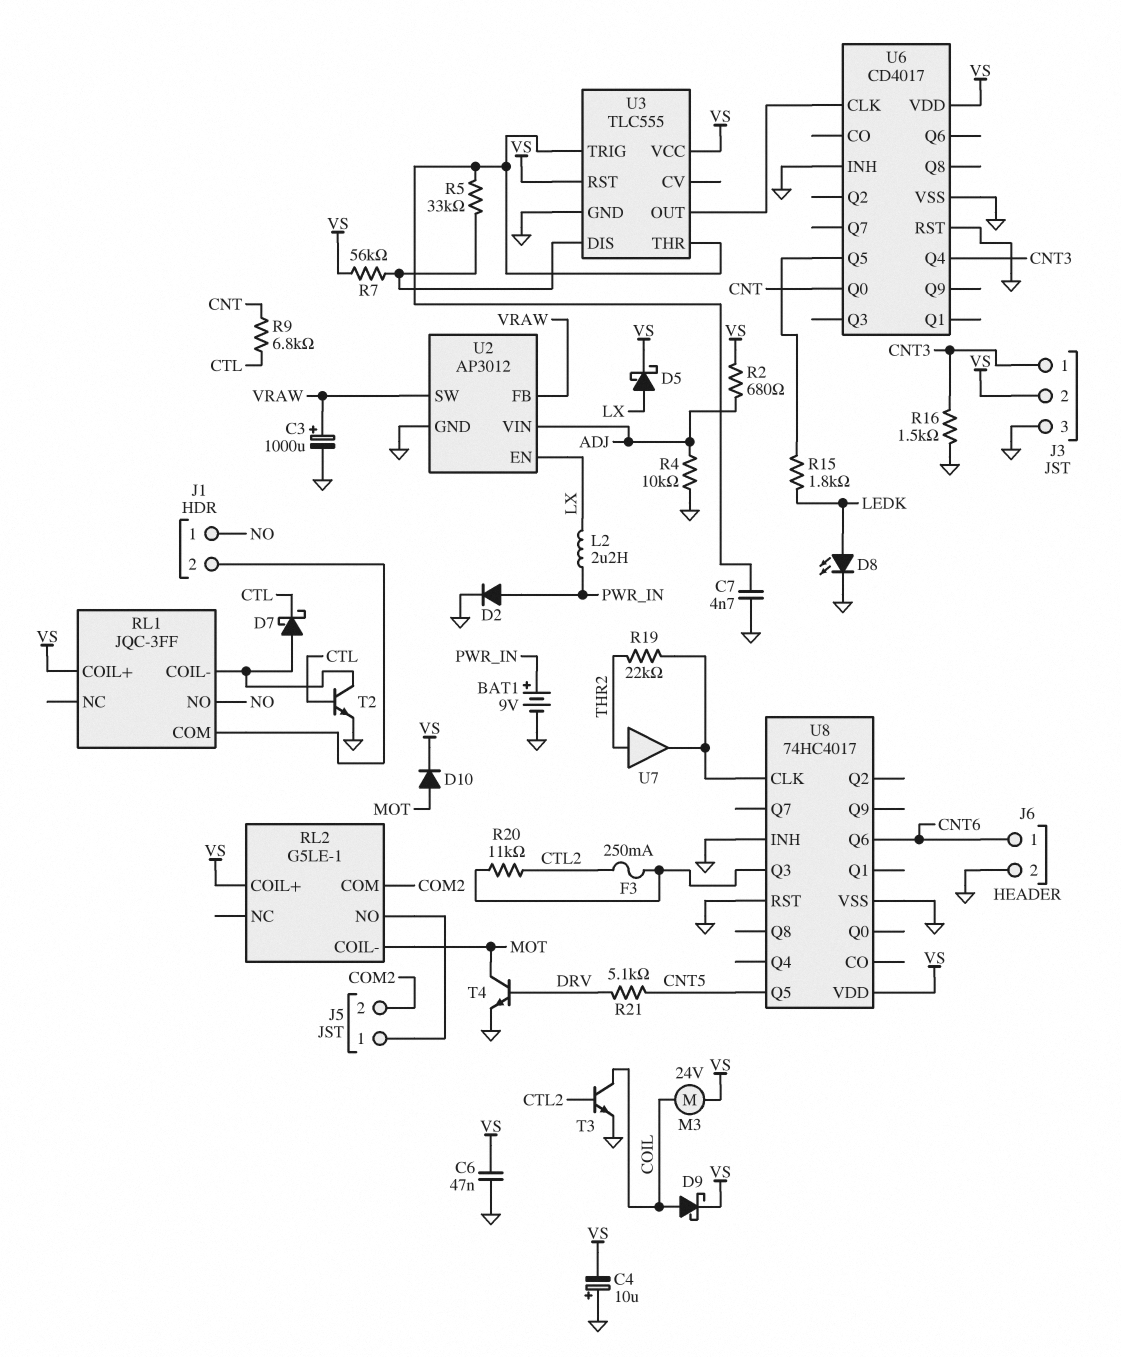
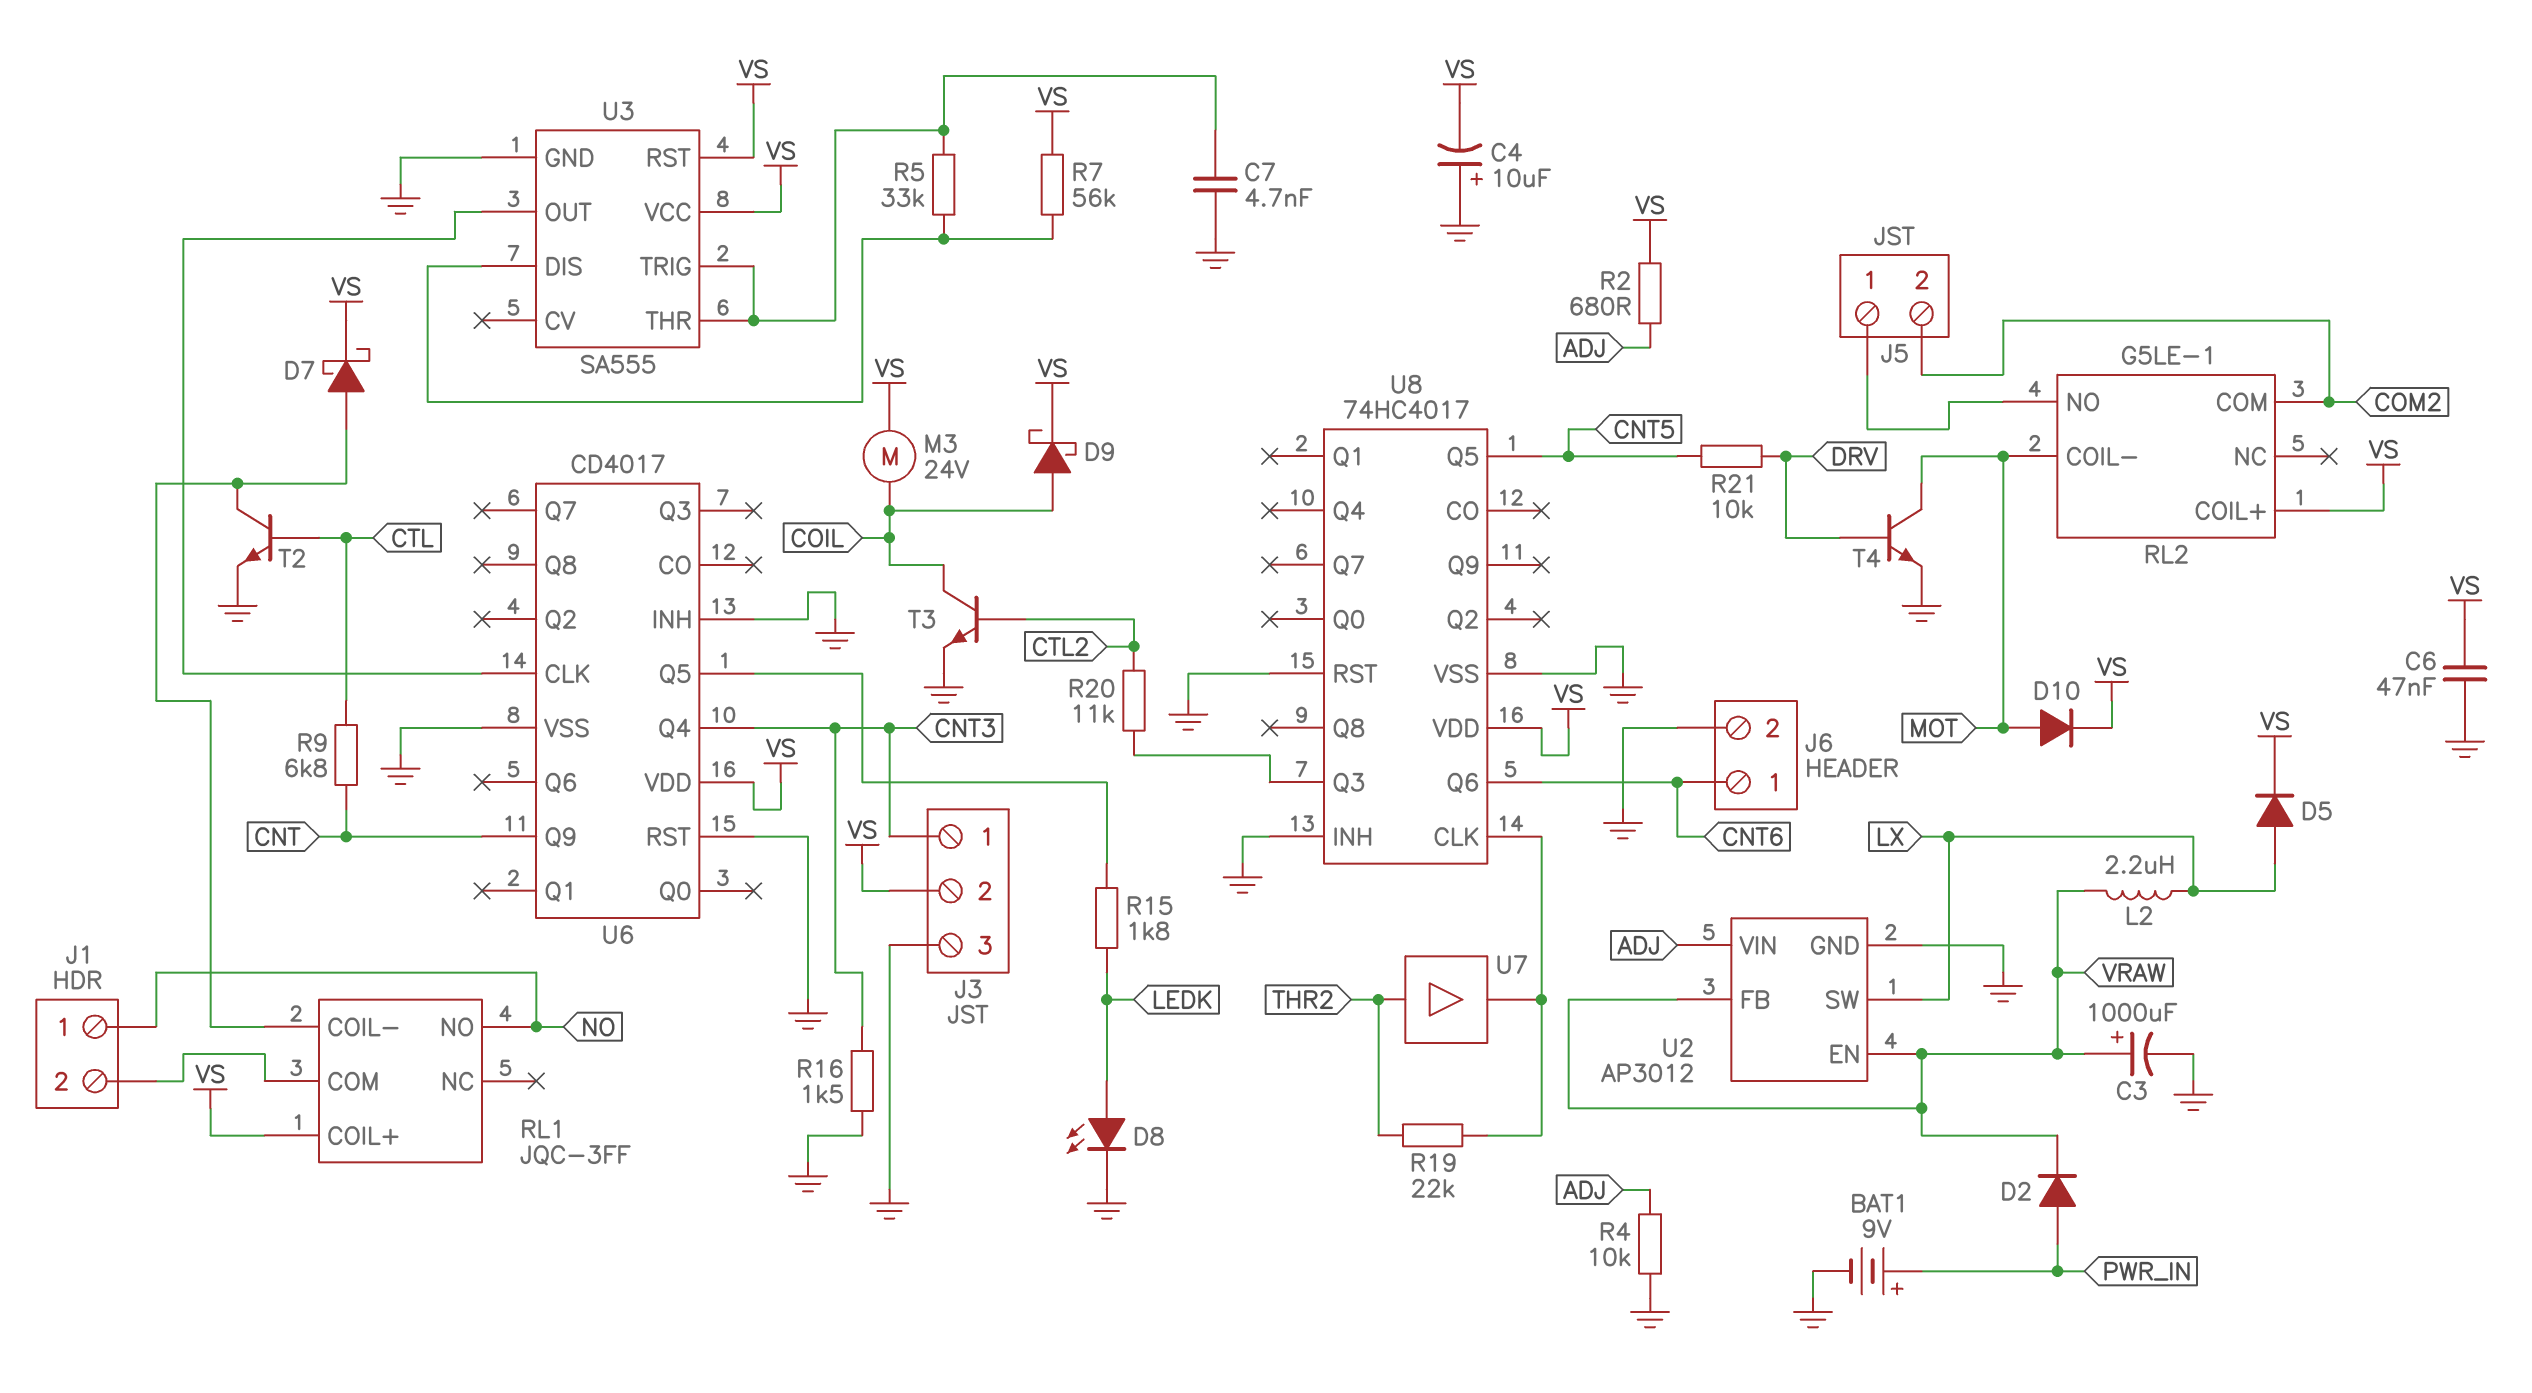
D2: diode (A PWR_IN, K GND) -> diode (A PWR_IN, K VRAW)
D5: schottky (A LX, K VS) -> diode (A LX, K VS)
D7: schottky (A RL1/COIL-, K CTL) -> schottky (A RL1/COIL-, K VS)
F3: 250mA (CTL2, U8/Q3) -> none
L2: 2.2uH (LX, PWR_IN) -> 2.2uH (LX, VRAW)
R21: 5.1k (CNT5, DRV) -> 10k (CNT5, DRV)
U2 pin EN: LX -> VRAW
U2 pin SW: VRAW -> LX
U3: TLC555 -> SA555
U6 pin Q0: CNT -> none
U6 pin Q9: none -> CNT

